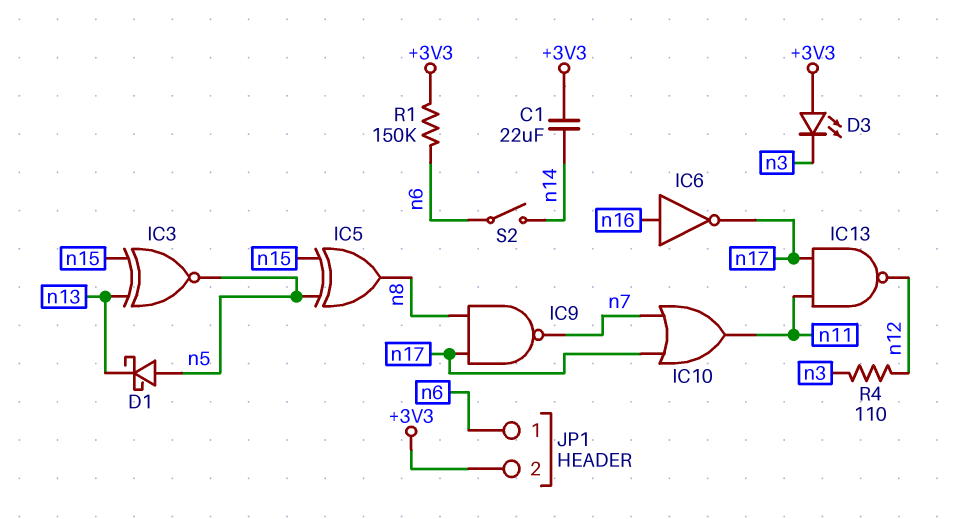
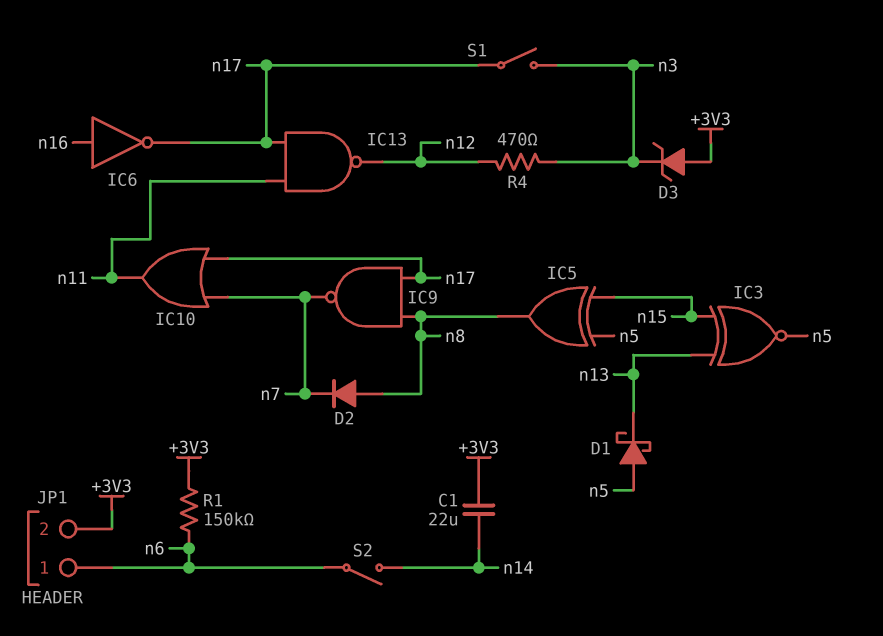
D2: none -> diode (A n8, K n7)
D3: LED (A +3V3, K n3) -> zener (A +3V3, K n3)
R4: 110 (n3, n12) -> 470 (n3, n12)
S1: none -> switch (n3, n17)

